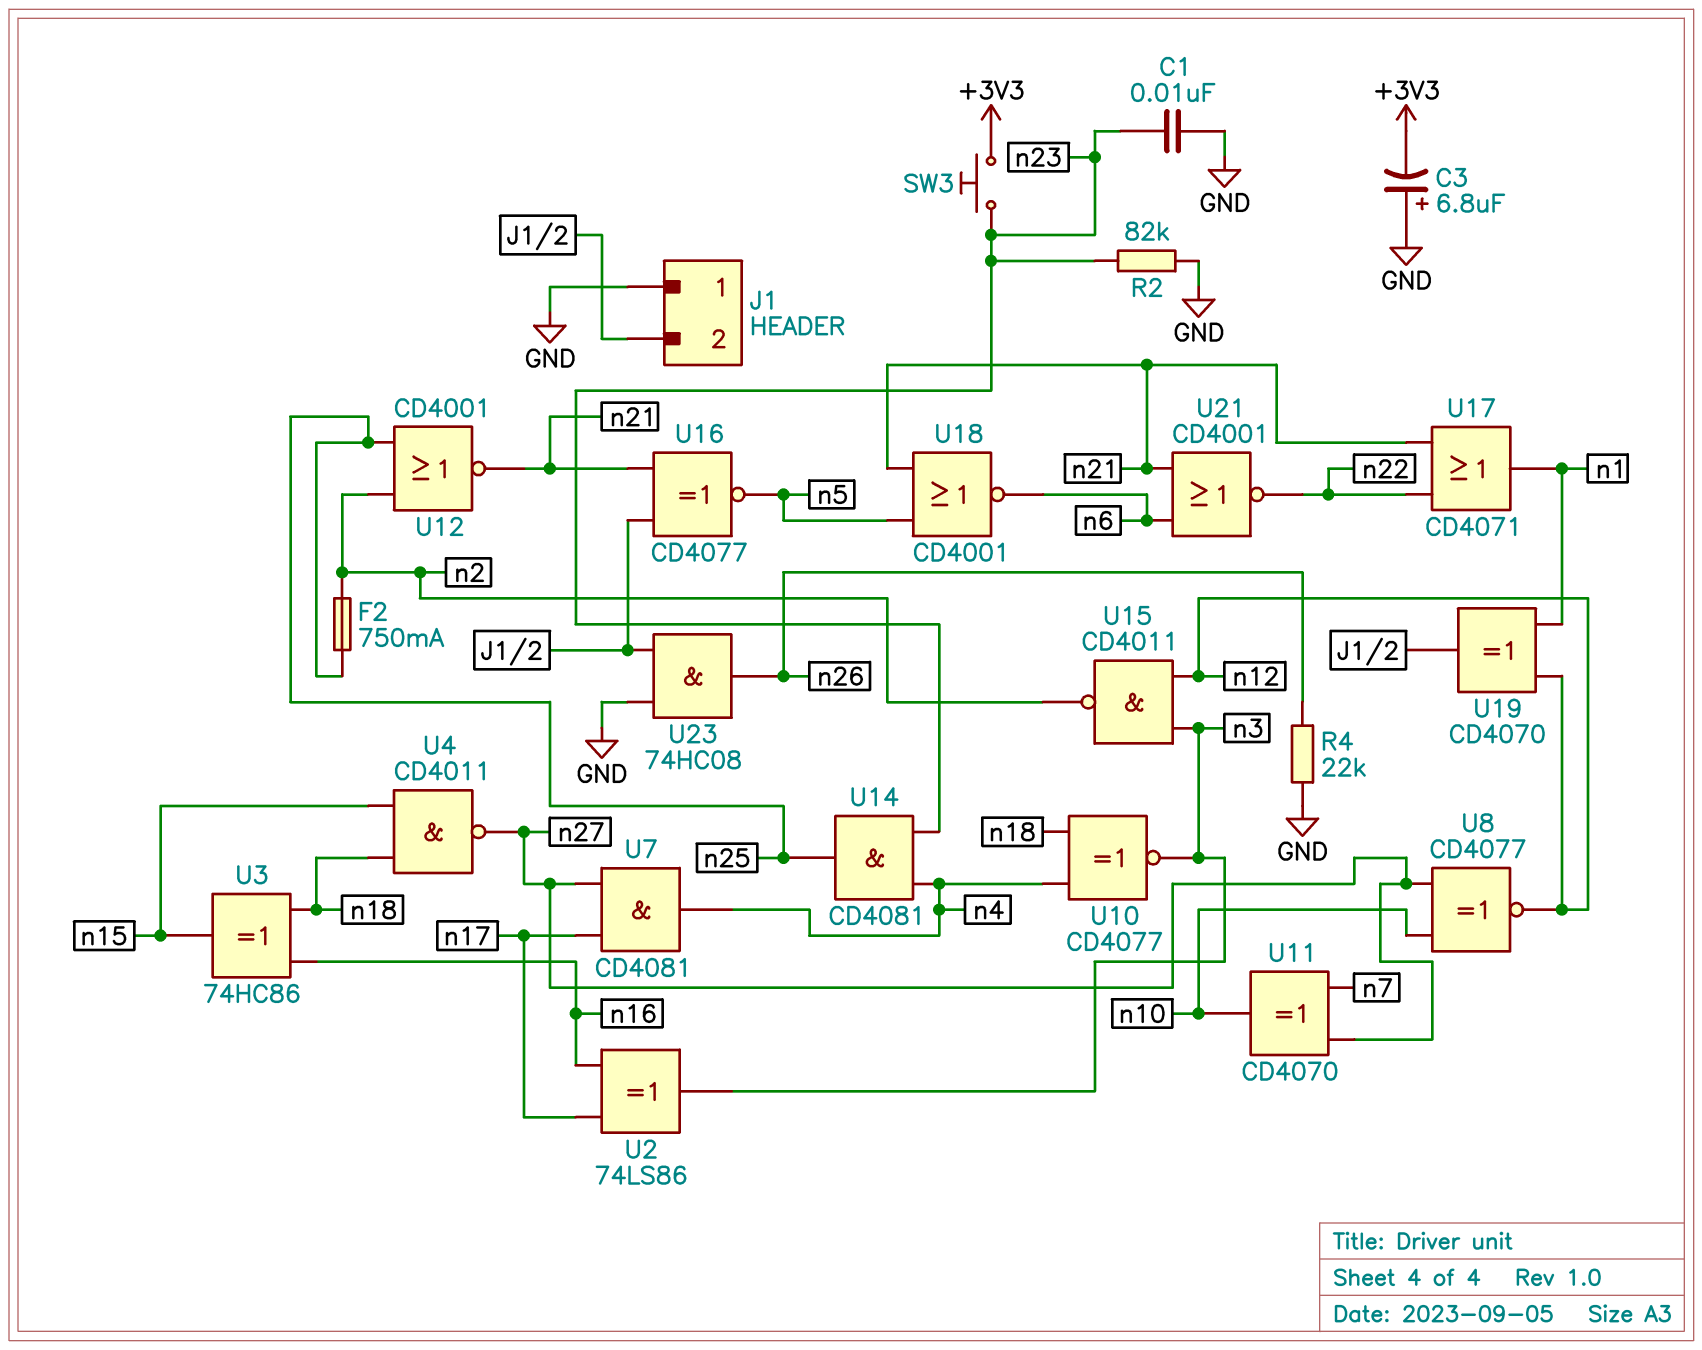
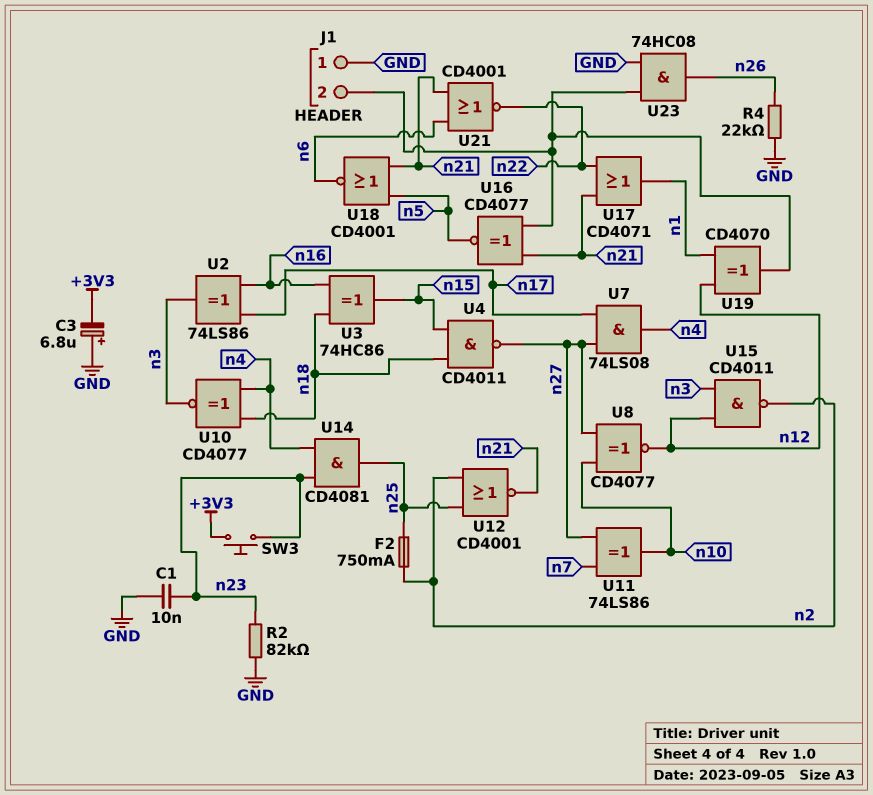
U7: AND CD4081 (in n17, in n27, out n4) -> AND 74LS08 (in n17, in n27, out n4)
U11: XOR CD4070 (in n7, in n27, out n10) -> XOR 74LS86 (in n7, in n27, out n10)

